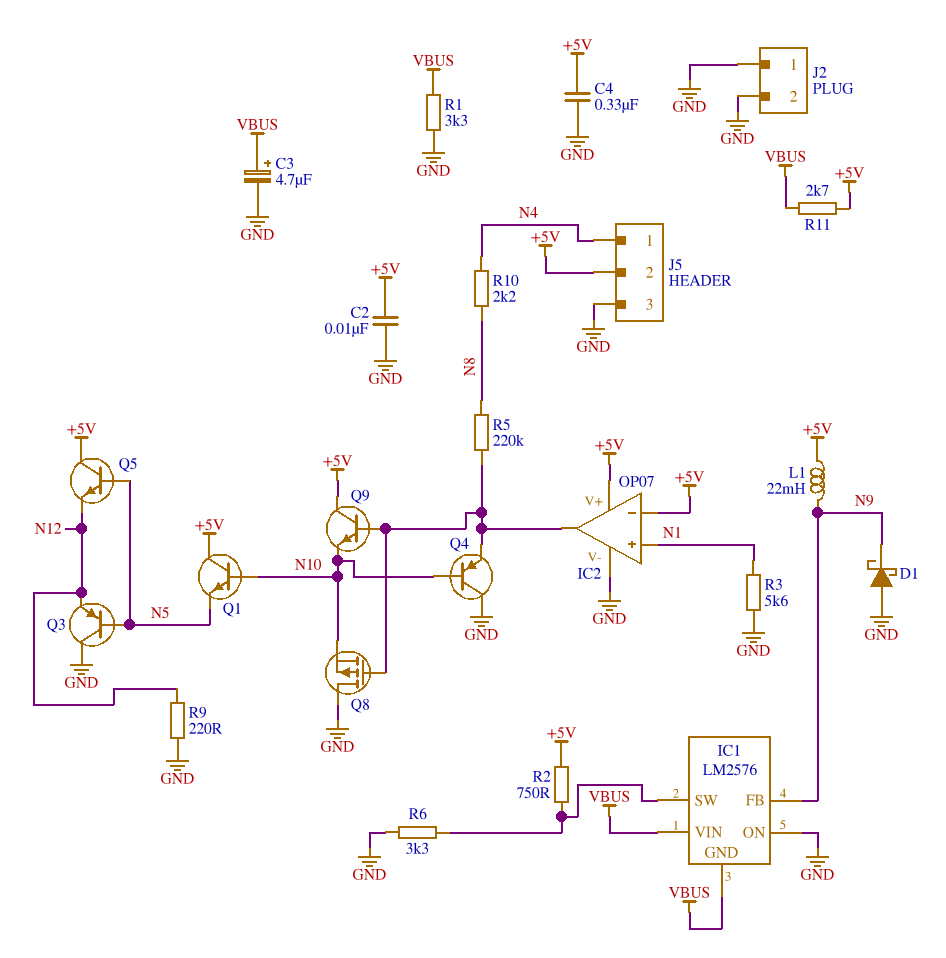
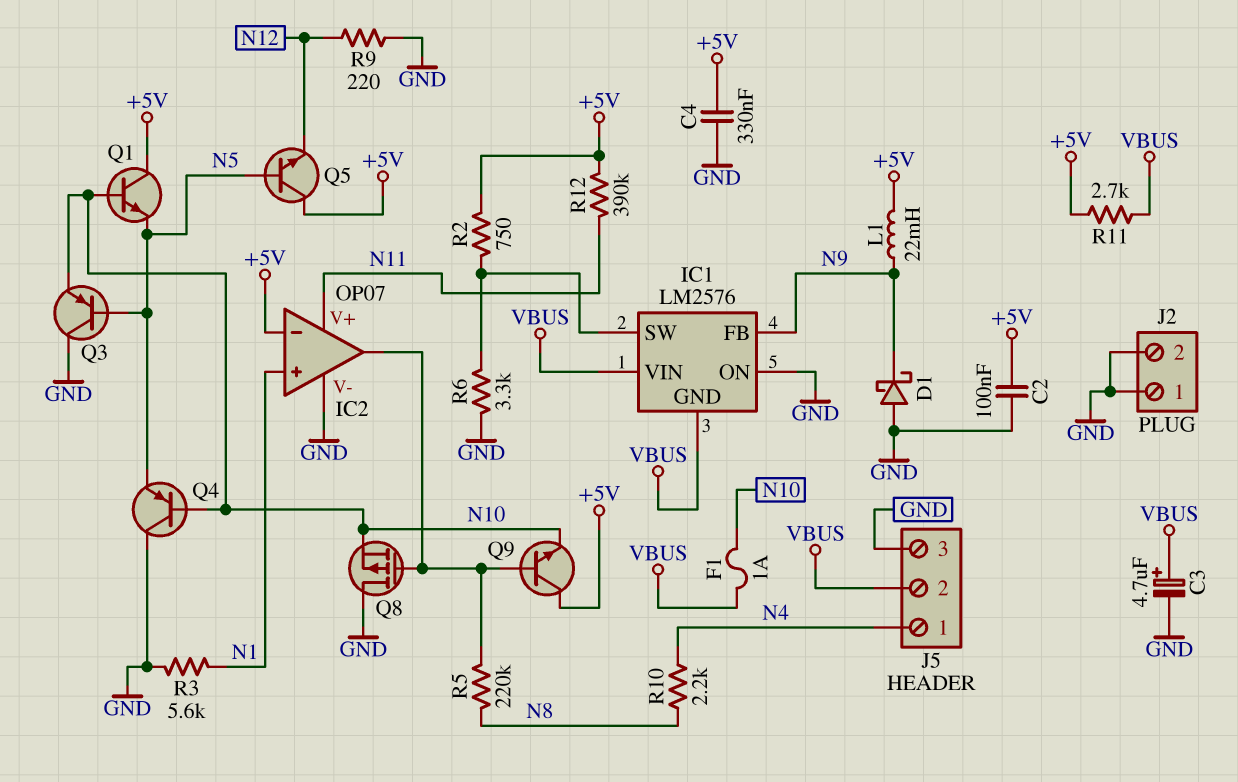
C2: 10nF (+5V, GND) -> 100nF (+5V, GND)
F1: none -> 1A (N10, VBUS)
IC2 pin V+: +5V -> N11
J5 pin 2: +5V -> VBUS
Q3: PNP (B N5, C GND, E N12) -> PNP (B N5, C GND, E N10)
Q4: PNP (B N10, C GND, E IC2/out) -> PNP (B N10, C GND, E N5)
R1: 3.3k (GND, VBUS) -> none
R12: none -> 390k (+5V, N11)

